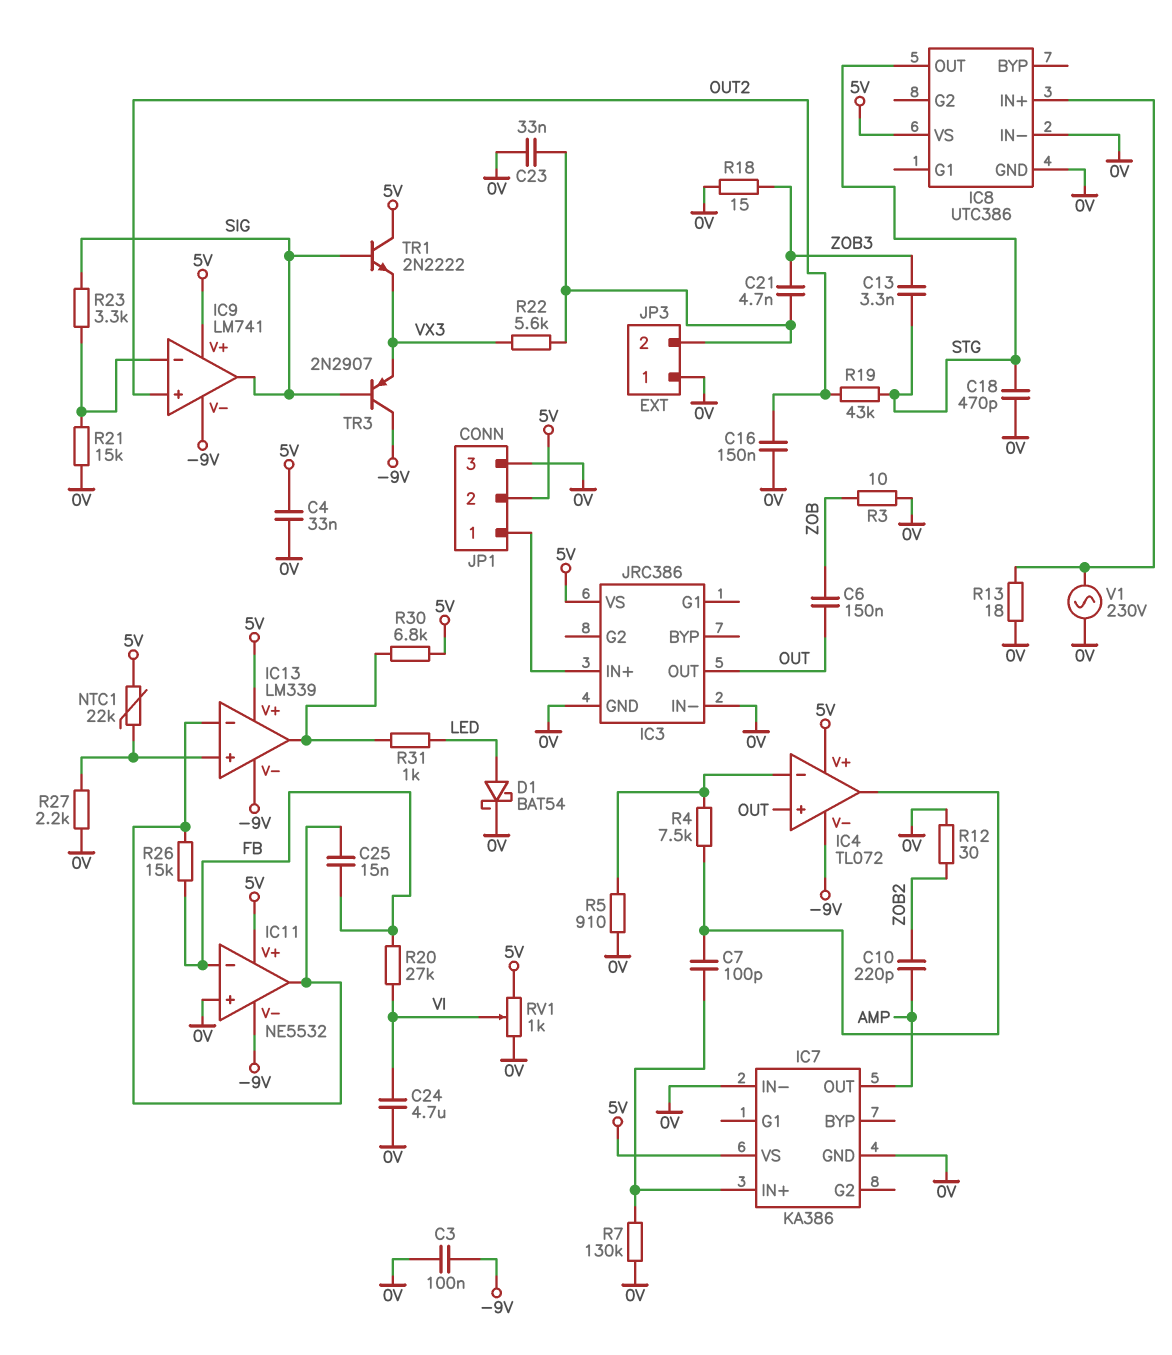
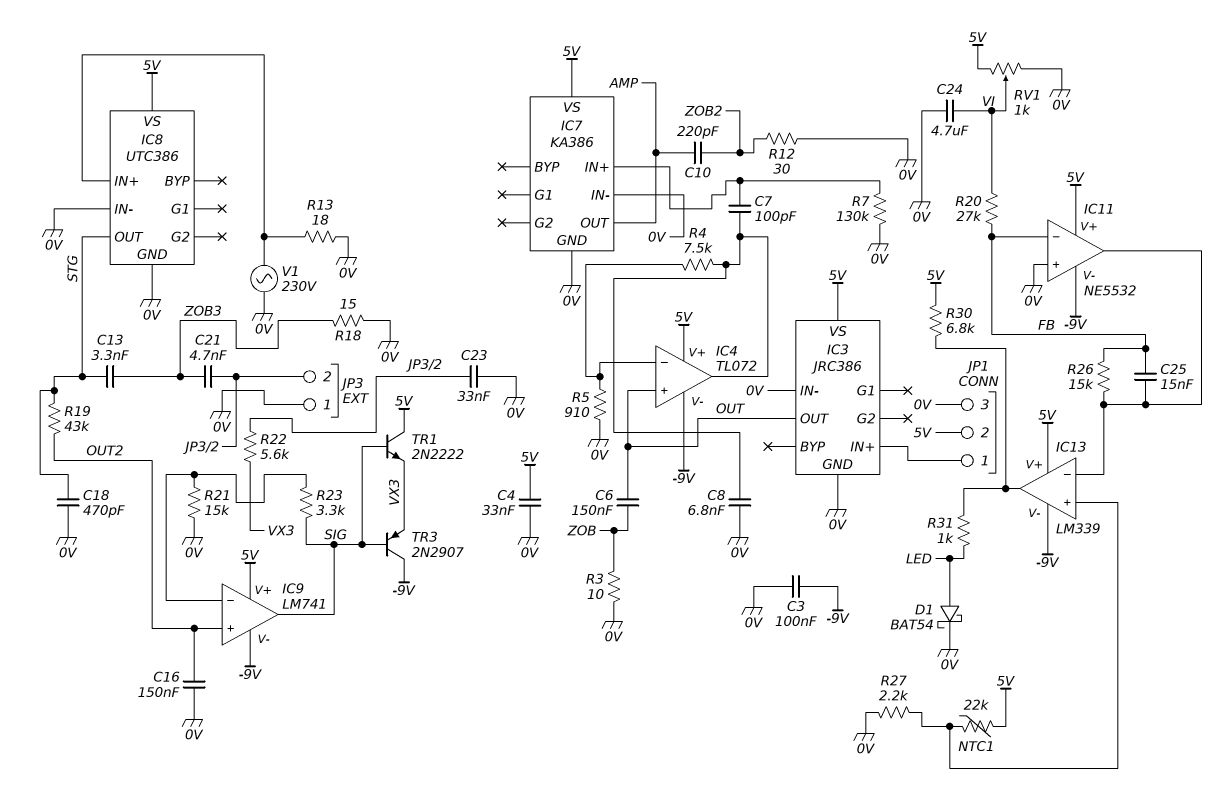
C8: none -> 6.8nF (0V, IC4/out)

